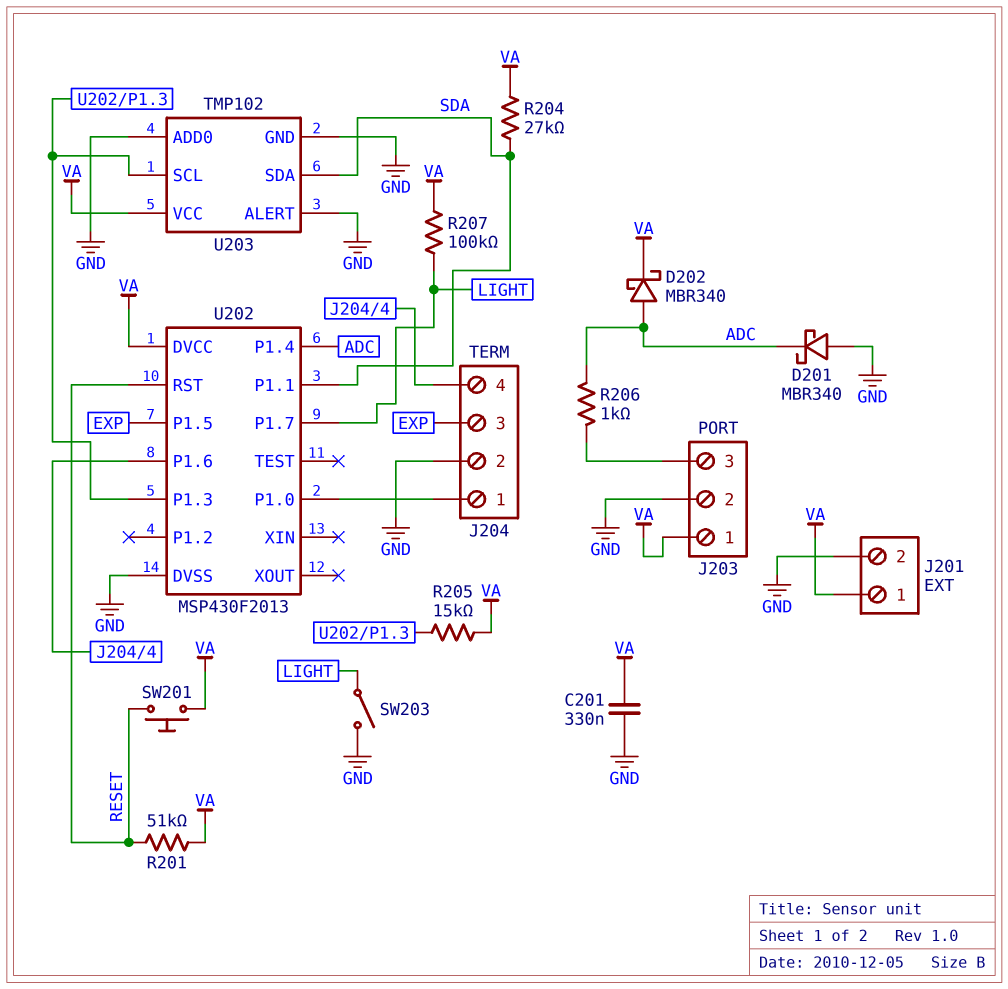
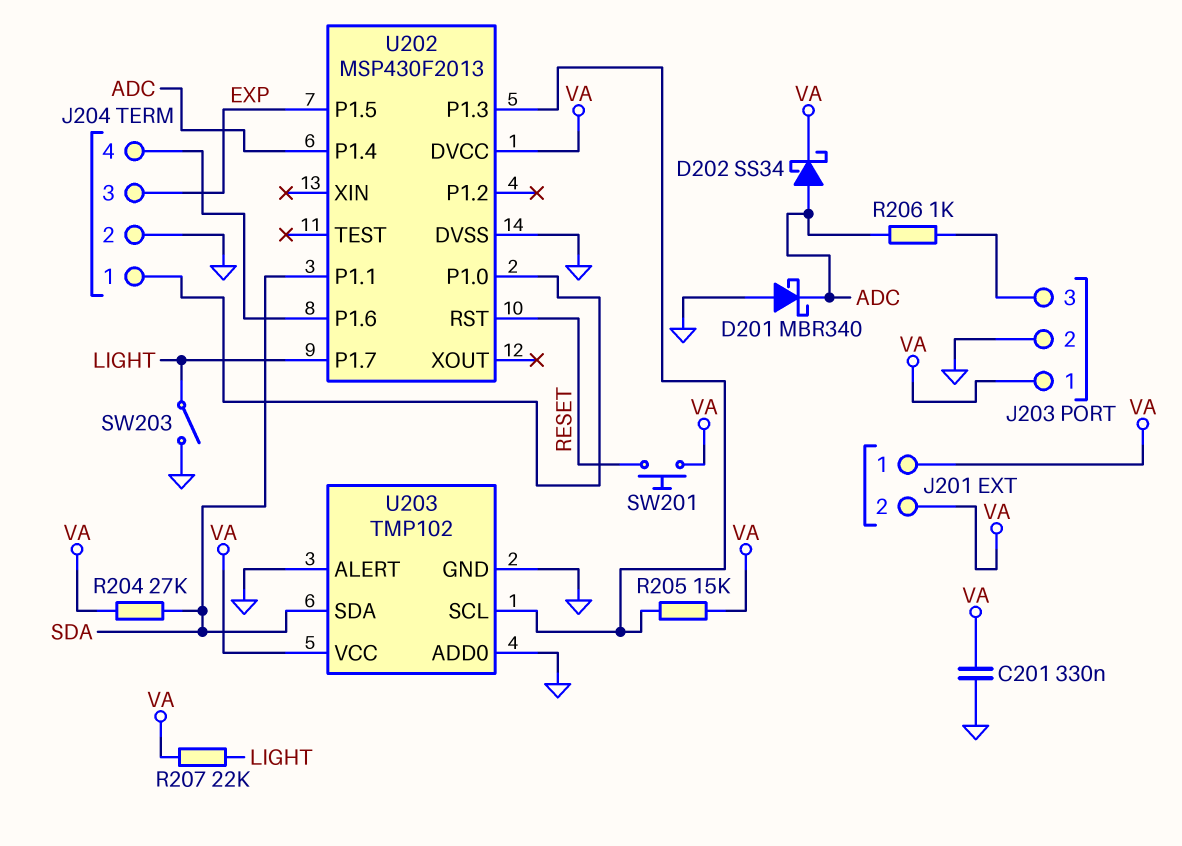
D202: schottky MBR340 (A ADC, K VA) -> schottky SS34 (A ADC, K VA)
J201 pin 2: GND -> VA
R201: 51k (RESET, VA) -> none
R207: 100k (LIGHT, VA) -> 22k (LIGHT, VA)

